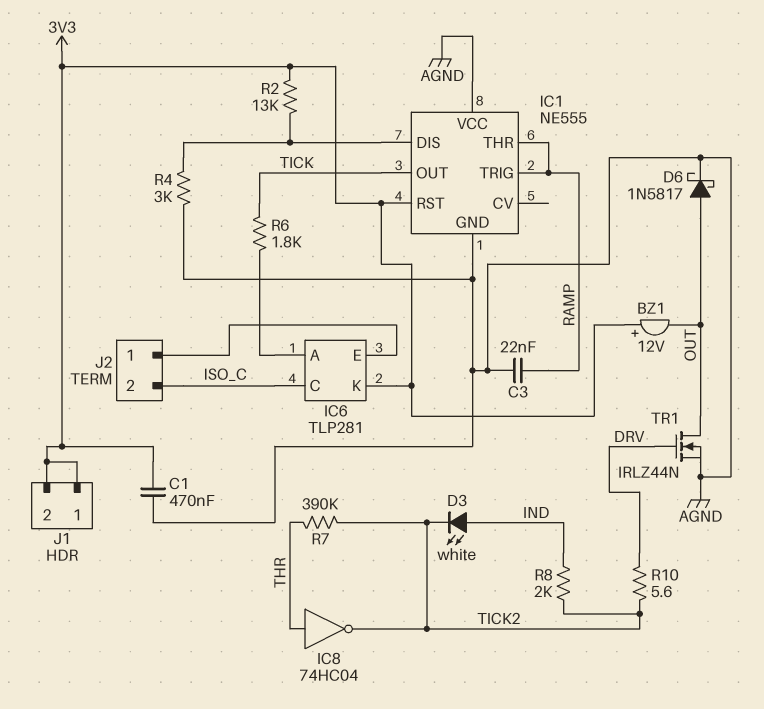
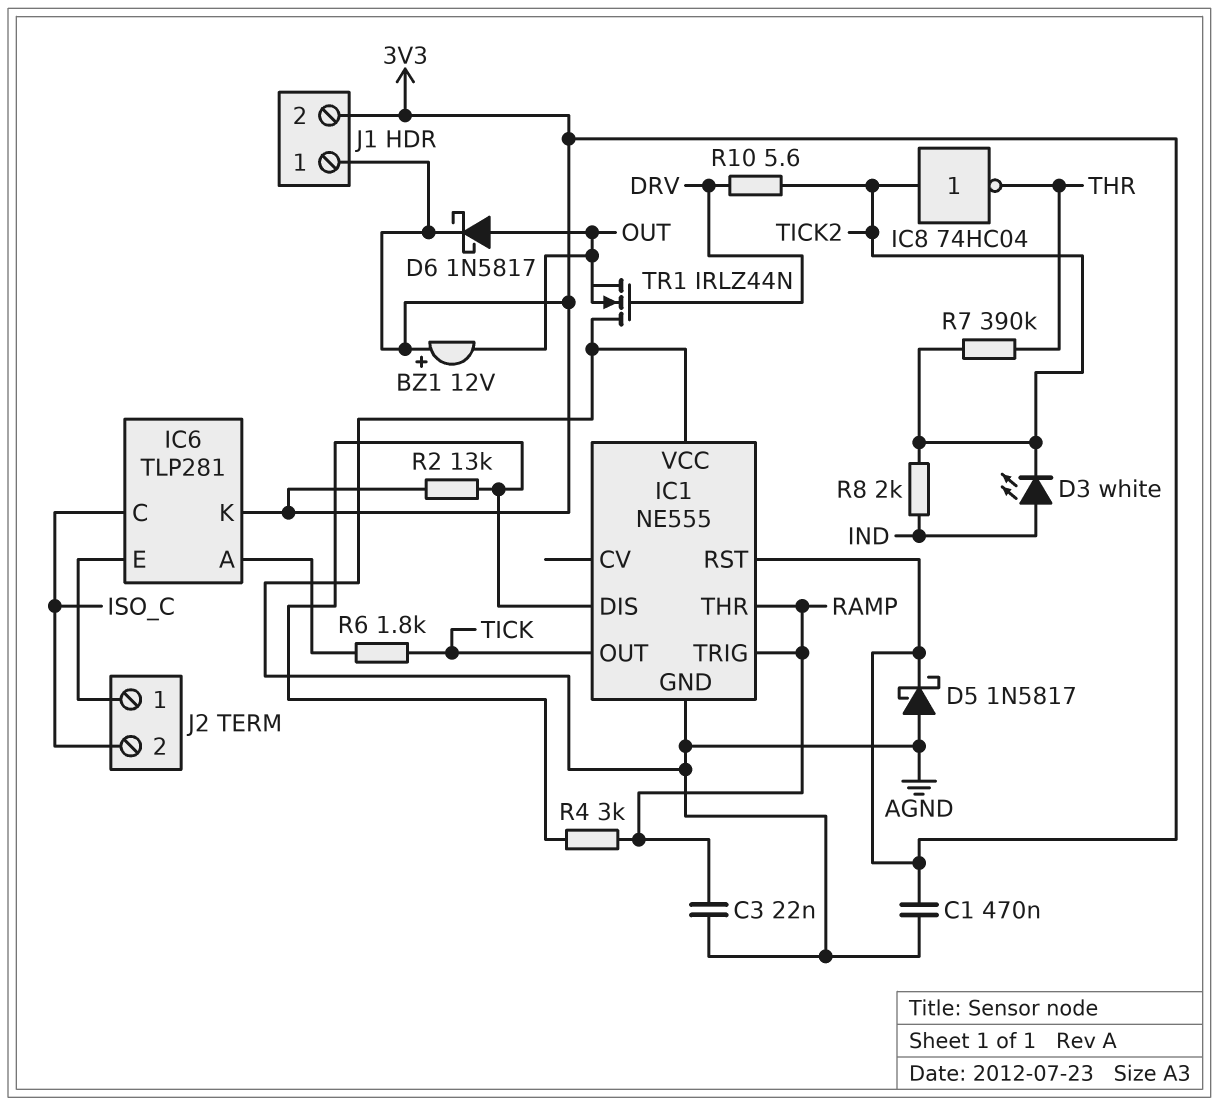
D5: none -> schottky 1N5817 (A AGND, K 3V3)
D6: schottky 1N5817 (A OUT, K AGND) -> schottky 1N5817 (A OUT, K 3V3)
IC8: NOT 74HC04 (in THR, out TICK2) -> NOT 74HC04 (in TICK2, out THR)
R4: 3k (AGND, IC1/DIS) -> 3k (IC1/DIS, RAMP)
TR1: NMOS IRLZ44N (G DRV, D OUT, S AGND) -> NMOS IRLZ44N (G DRV, D AGND, S OUT)

